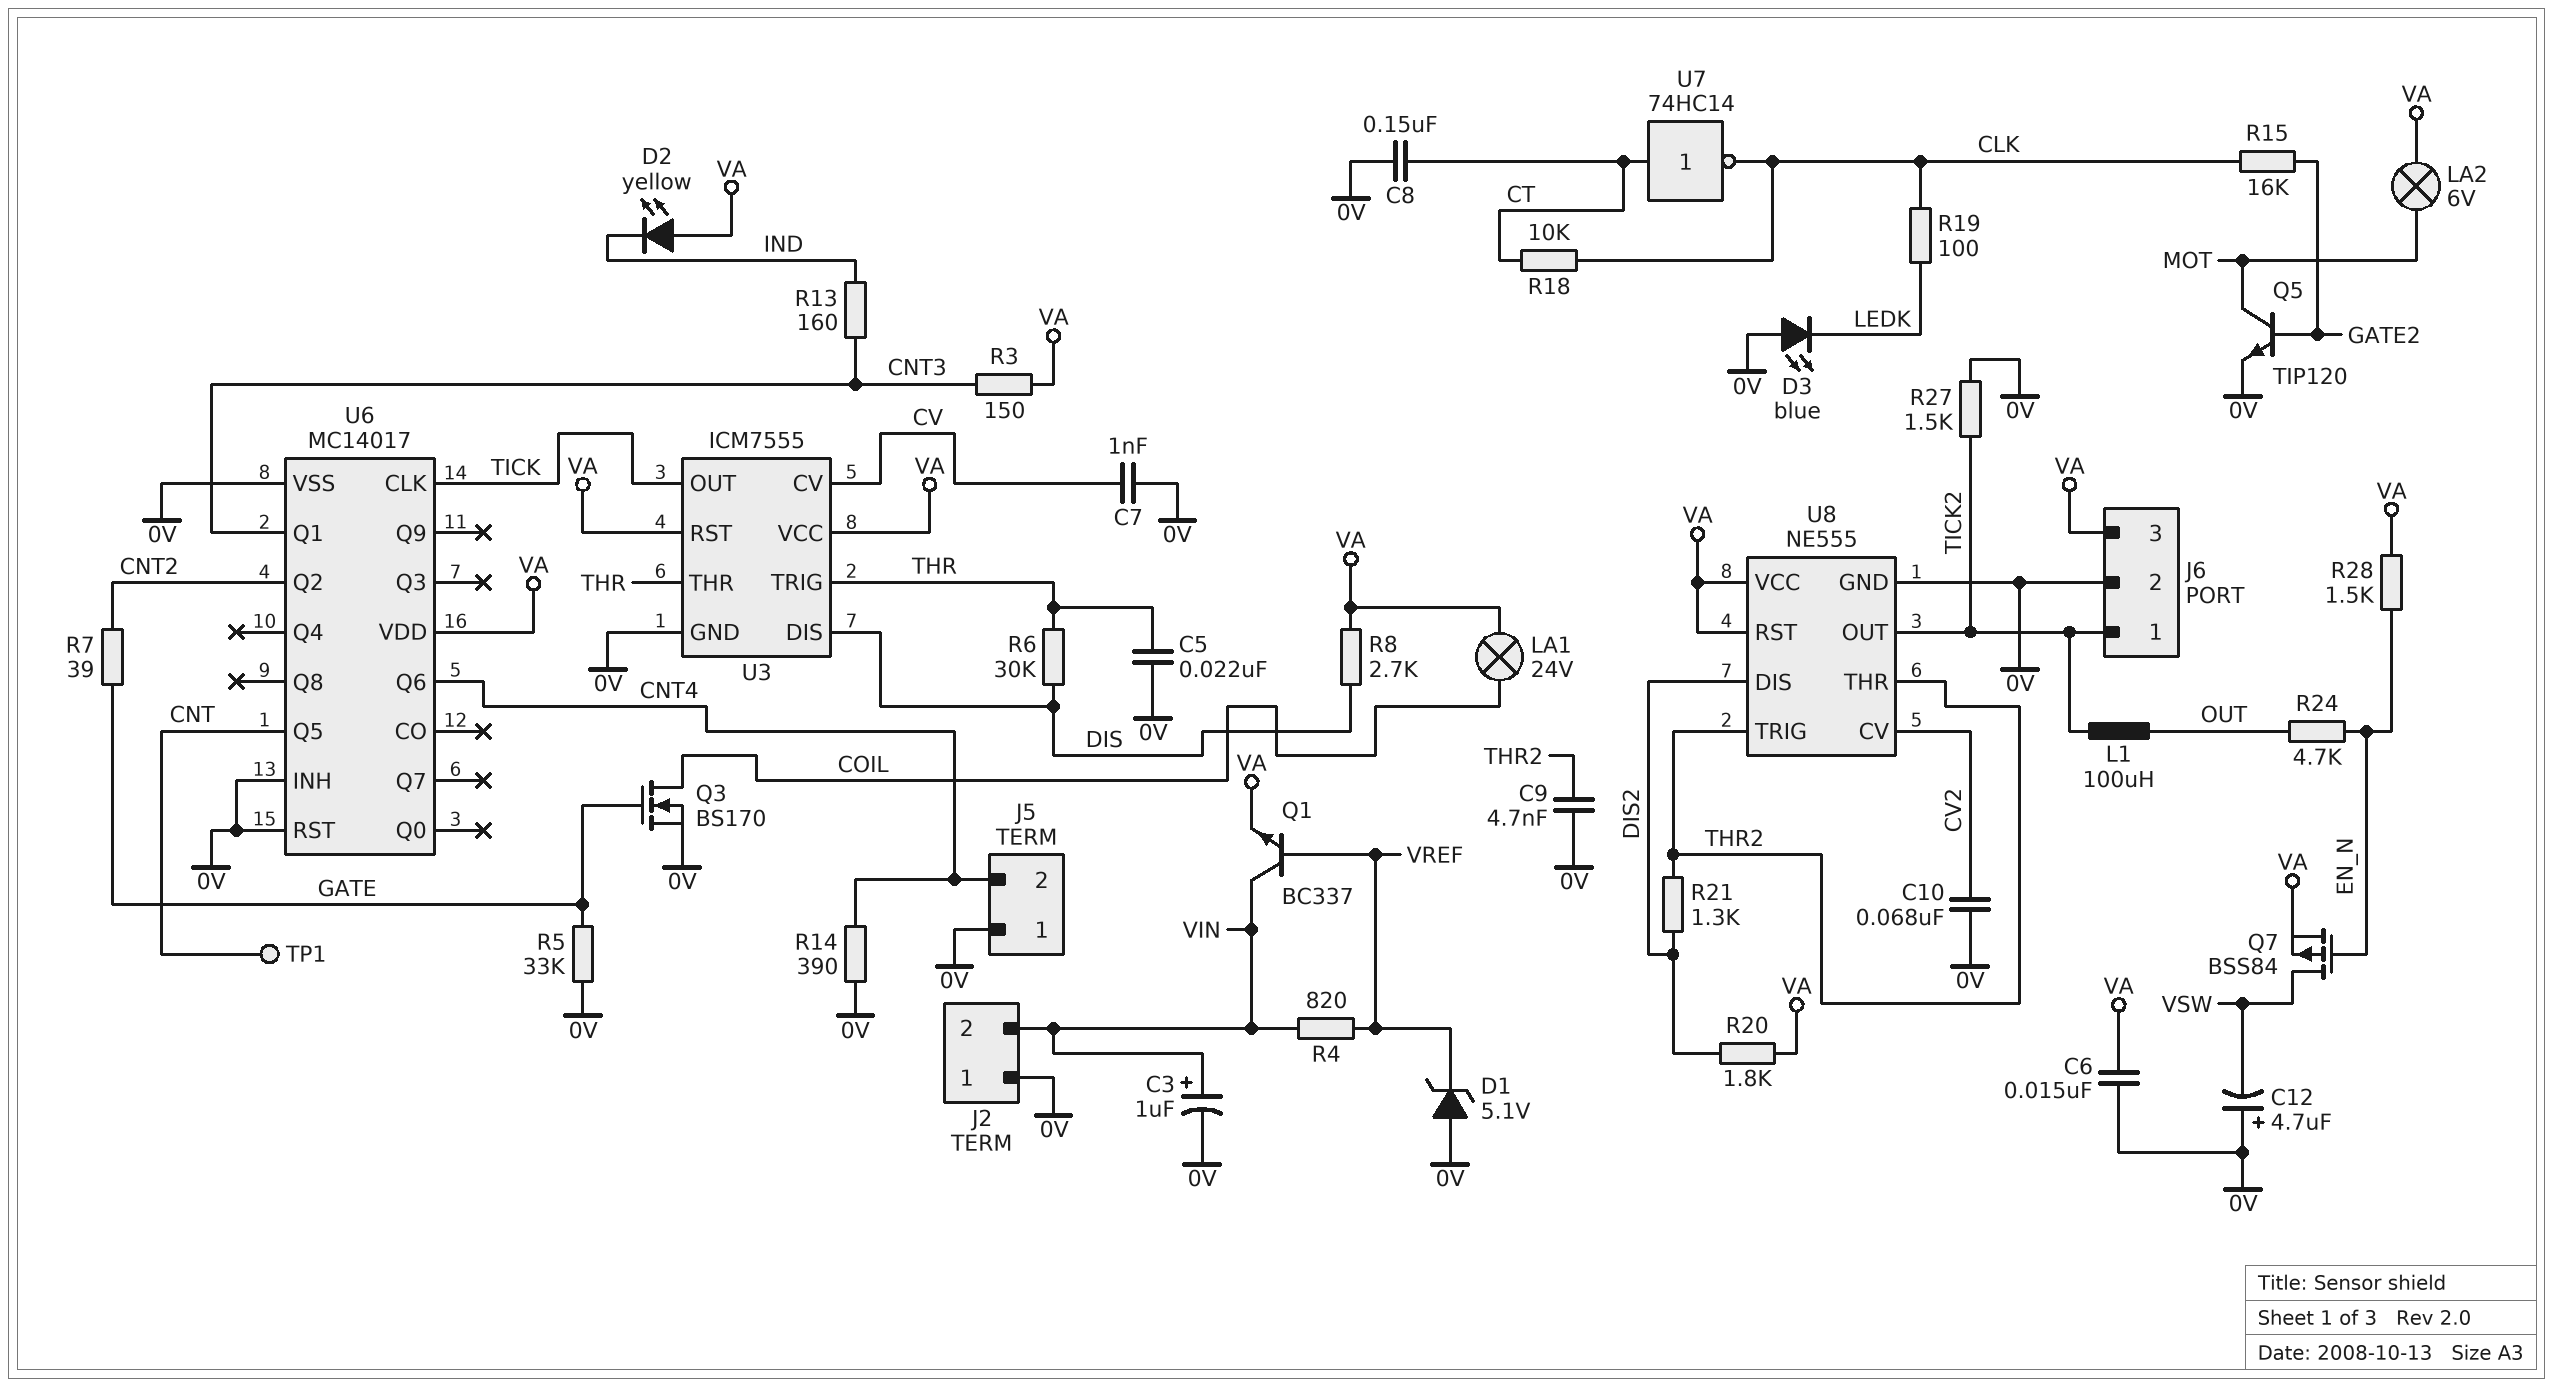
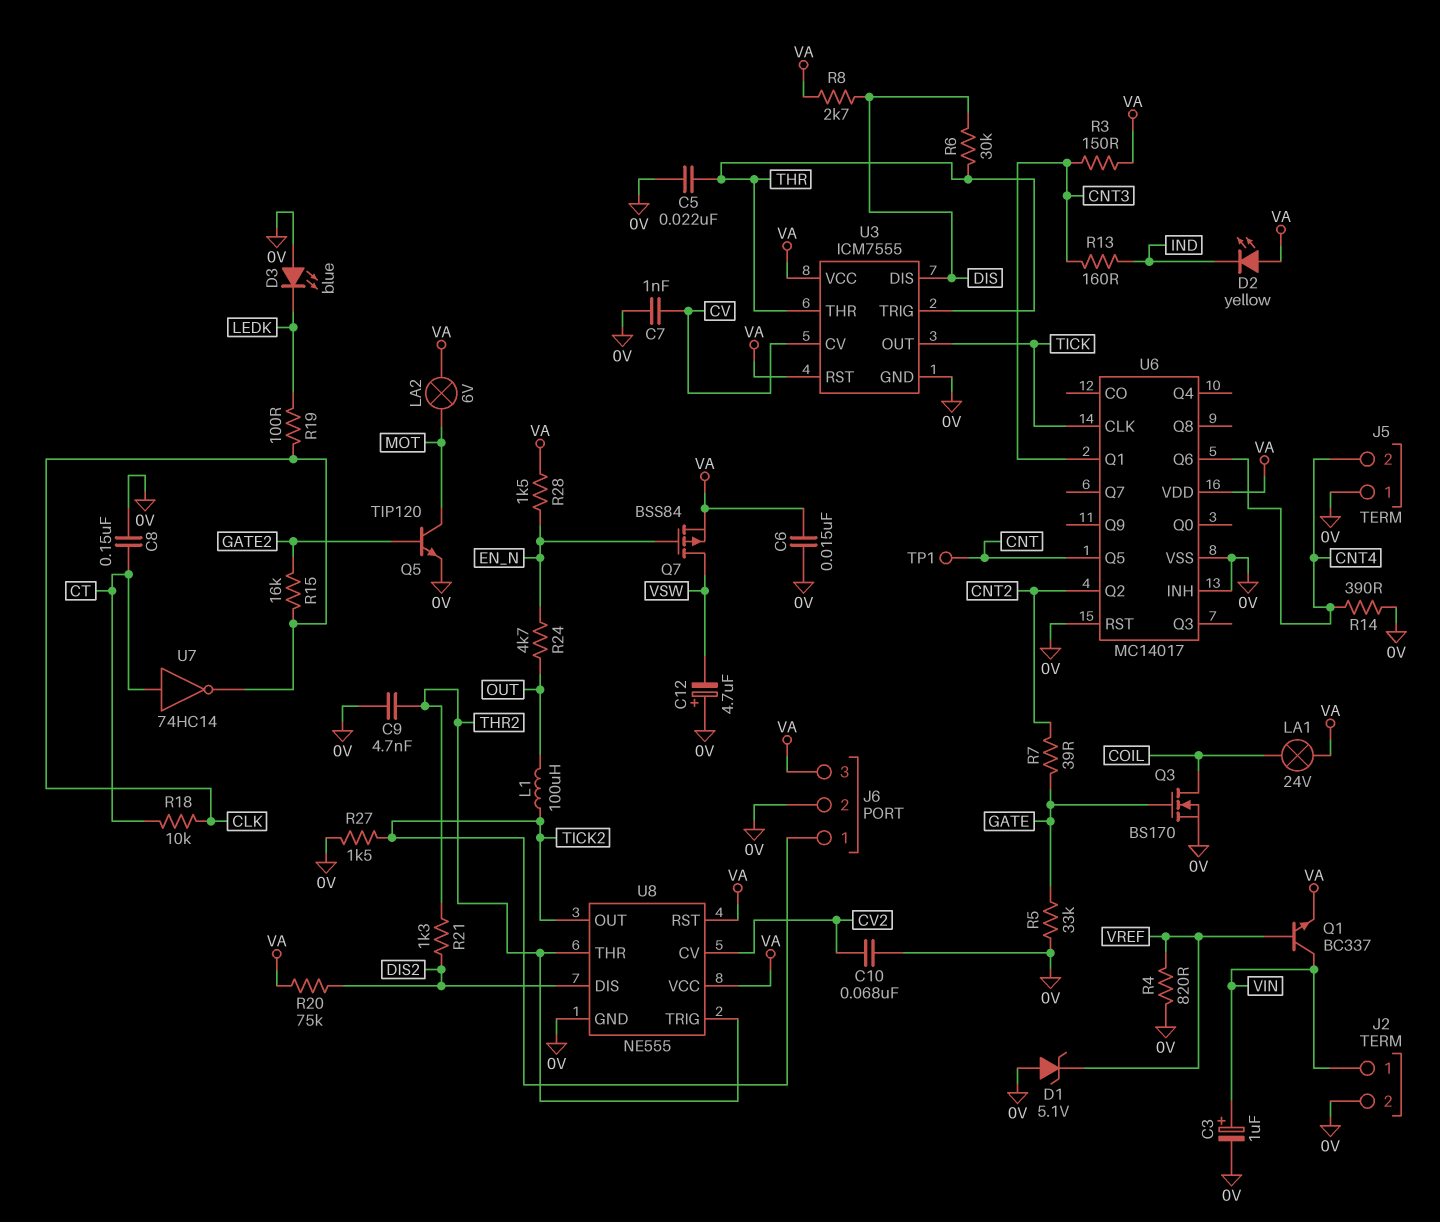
J2 pin 1: 0V -> VIN
J2 pin 2: VIN -> 0V
R4: 820 (VIN, VREF) -> 820 (0V, VREF)
R20: 1.8k (DIS2, VA) -> 75k (DIS2, VA)

